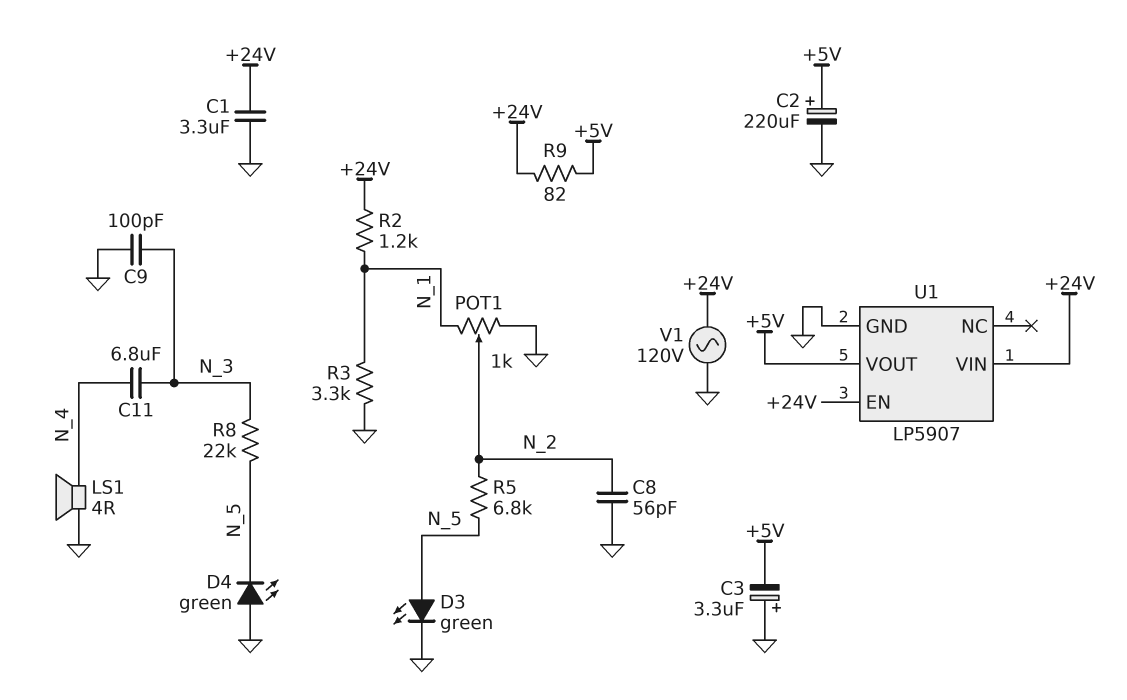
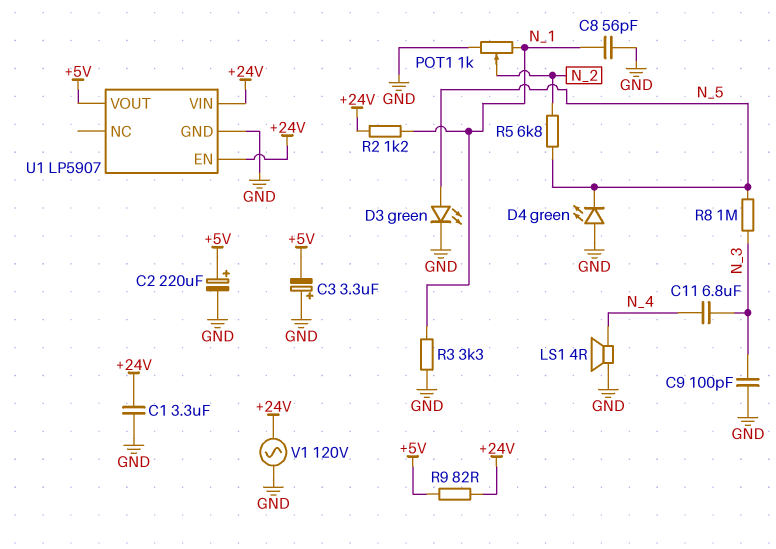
C8: 56pF (GND, N_2) -> 56pF (GND, N_1)
R8: 22k (N_3, N_5) -> 1M (N_3, N_5)

